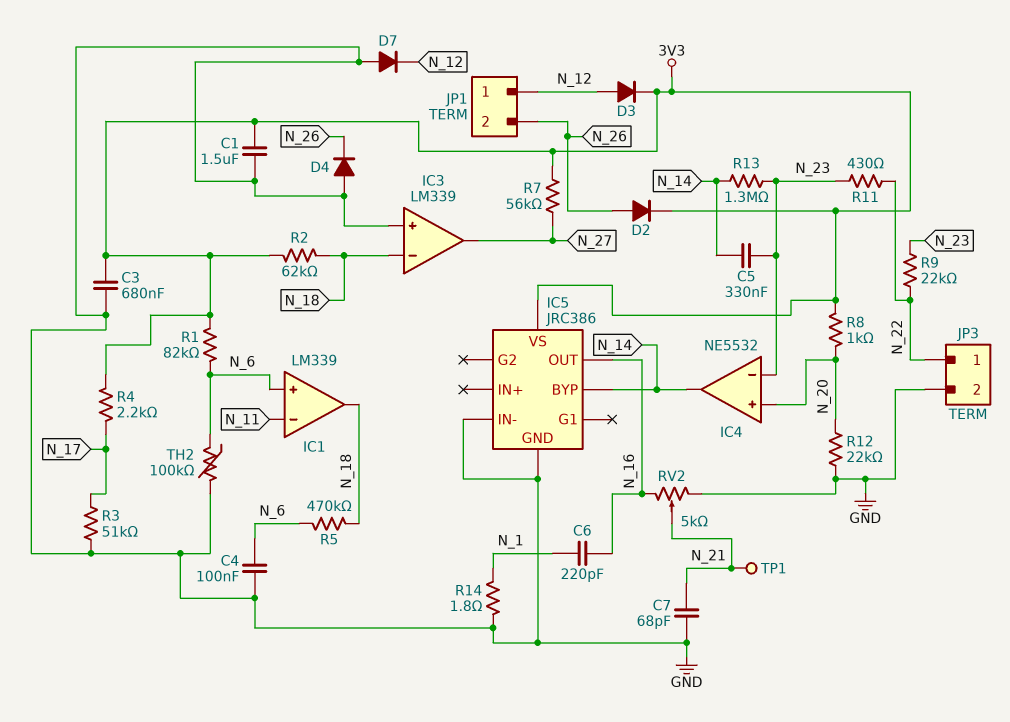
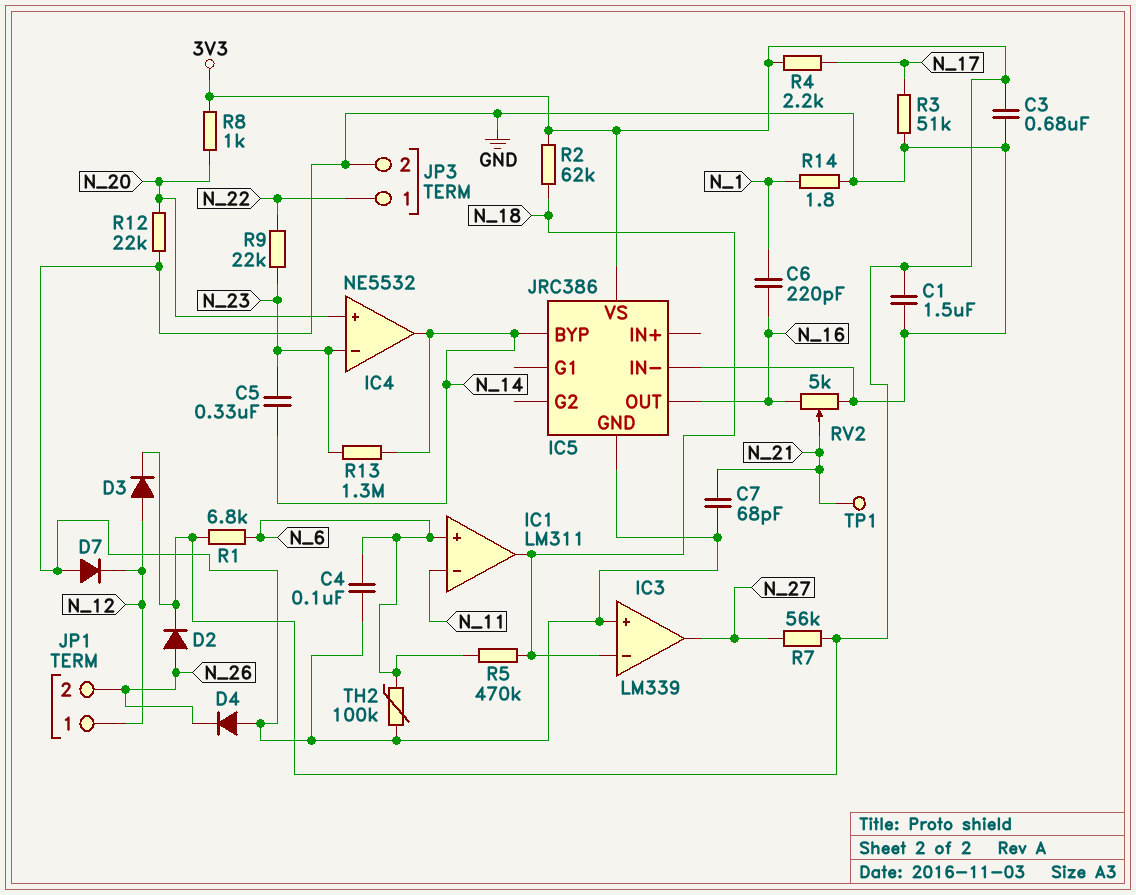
IC1: LM339 -> LM311
R1: 82k (3V3, N_6) -> 6.8k (3V3, N_6)
R11: 430 (N_22, N_23) -> none

